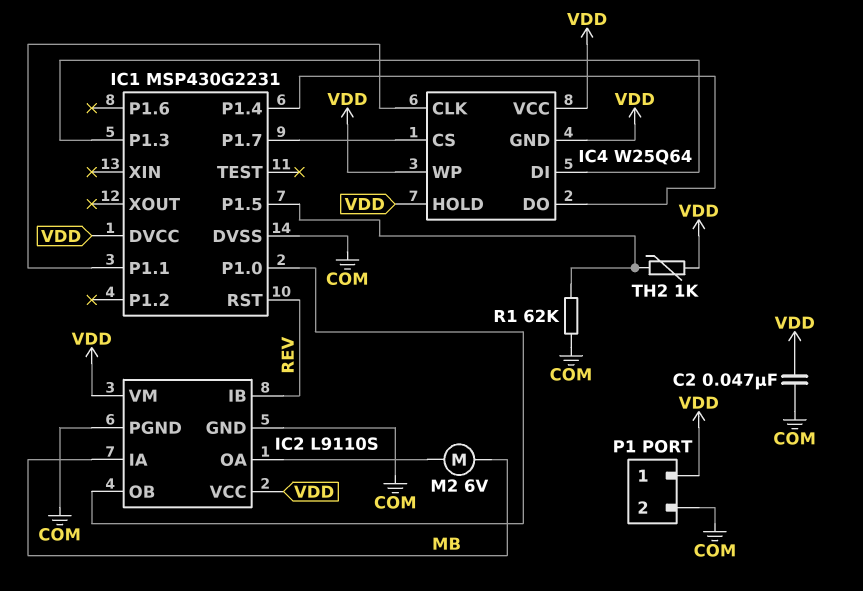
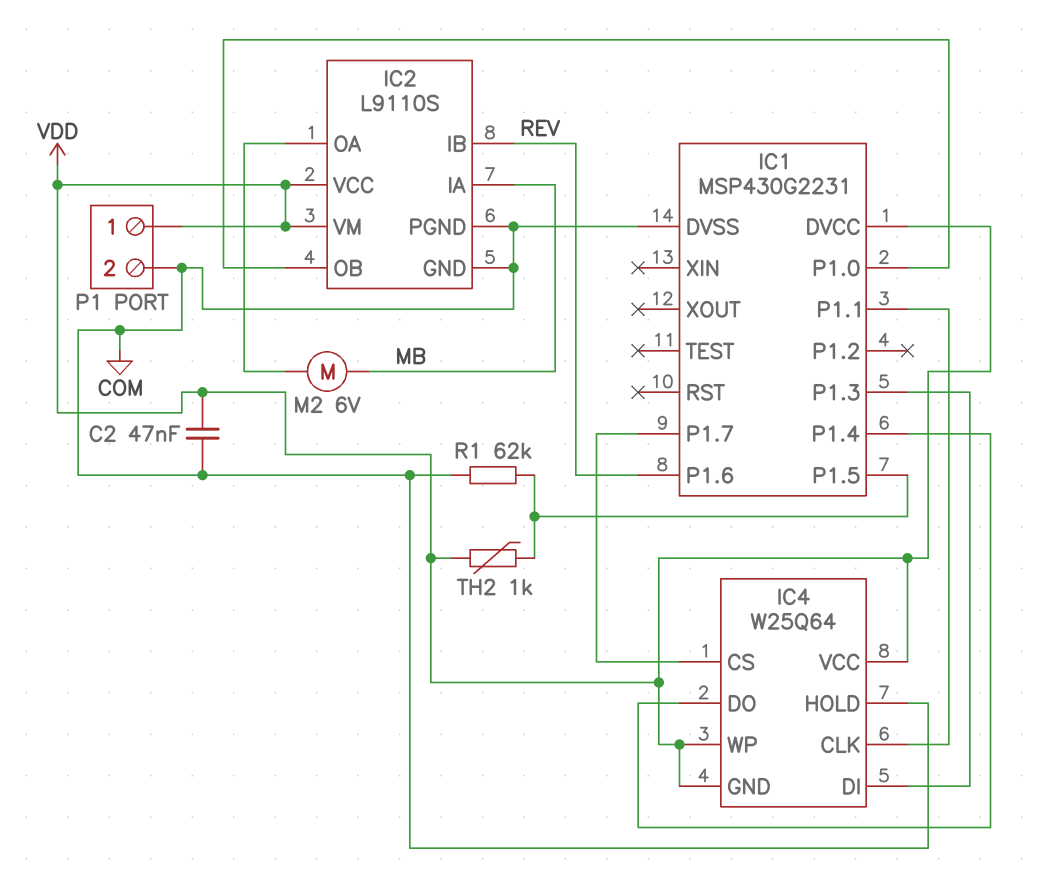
IC1 pin P1.6: none -> REV
IC1 pin RST: REV -> none
IC4 pin HOLD: VDD -> COM

